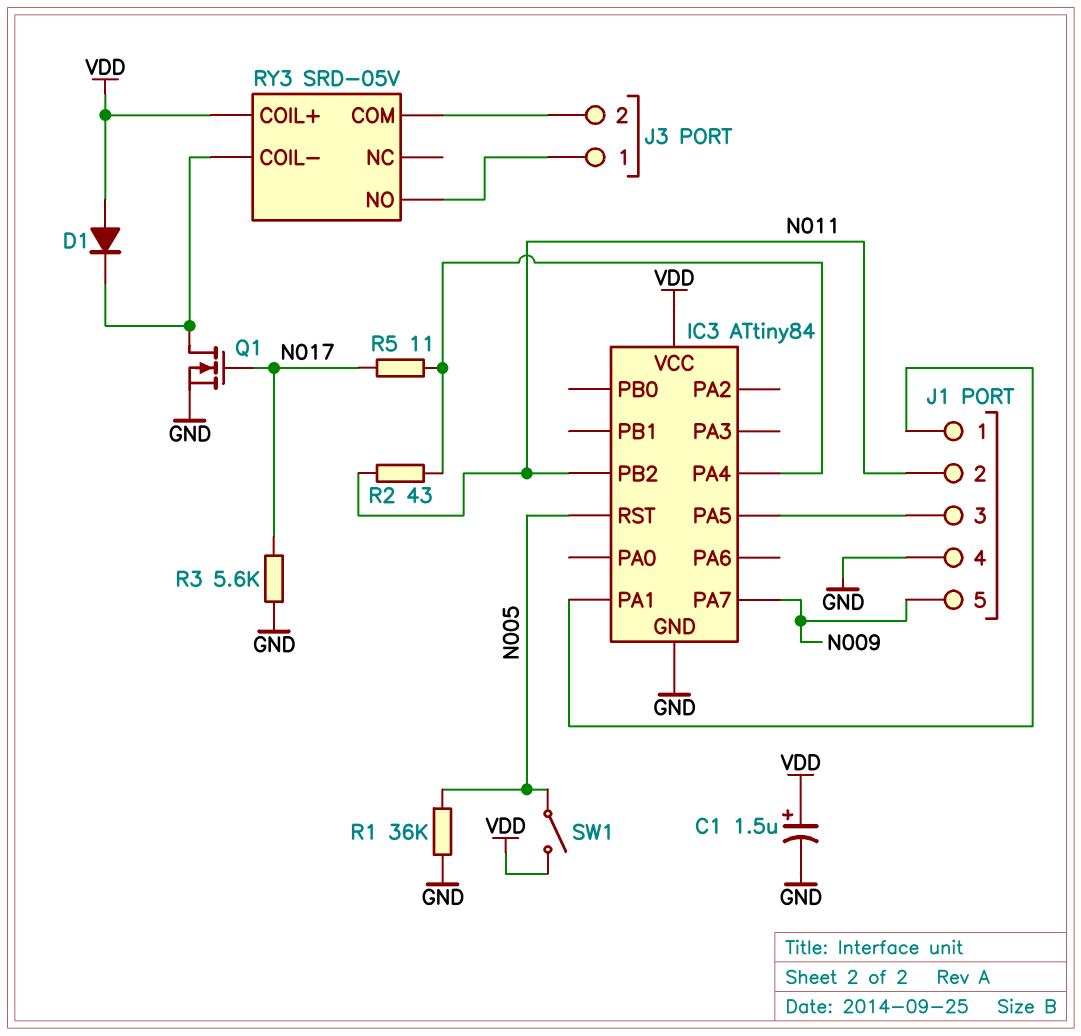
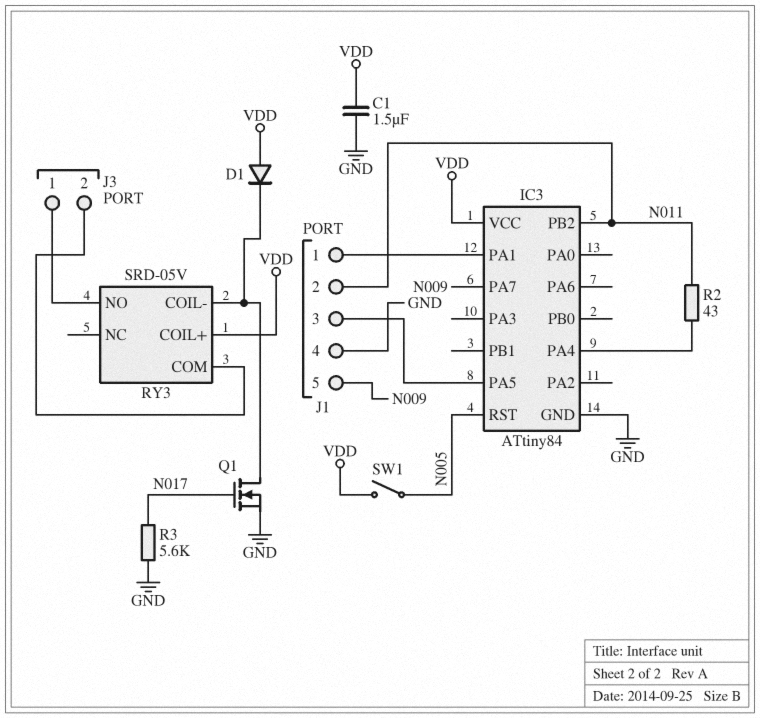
C1: 1.5uF (plus VDD, minus GND) -> 1.5uF (GND, VDD)
R1: 36k (GND, N005) -> none
R5: 11 (IC3/PA4, N017) -> none

